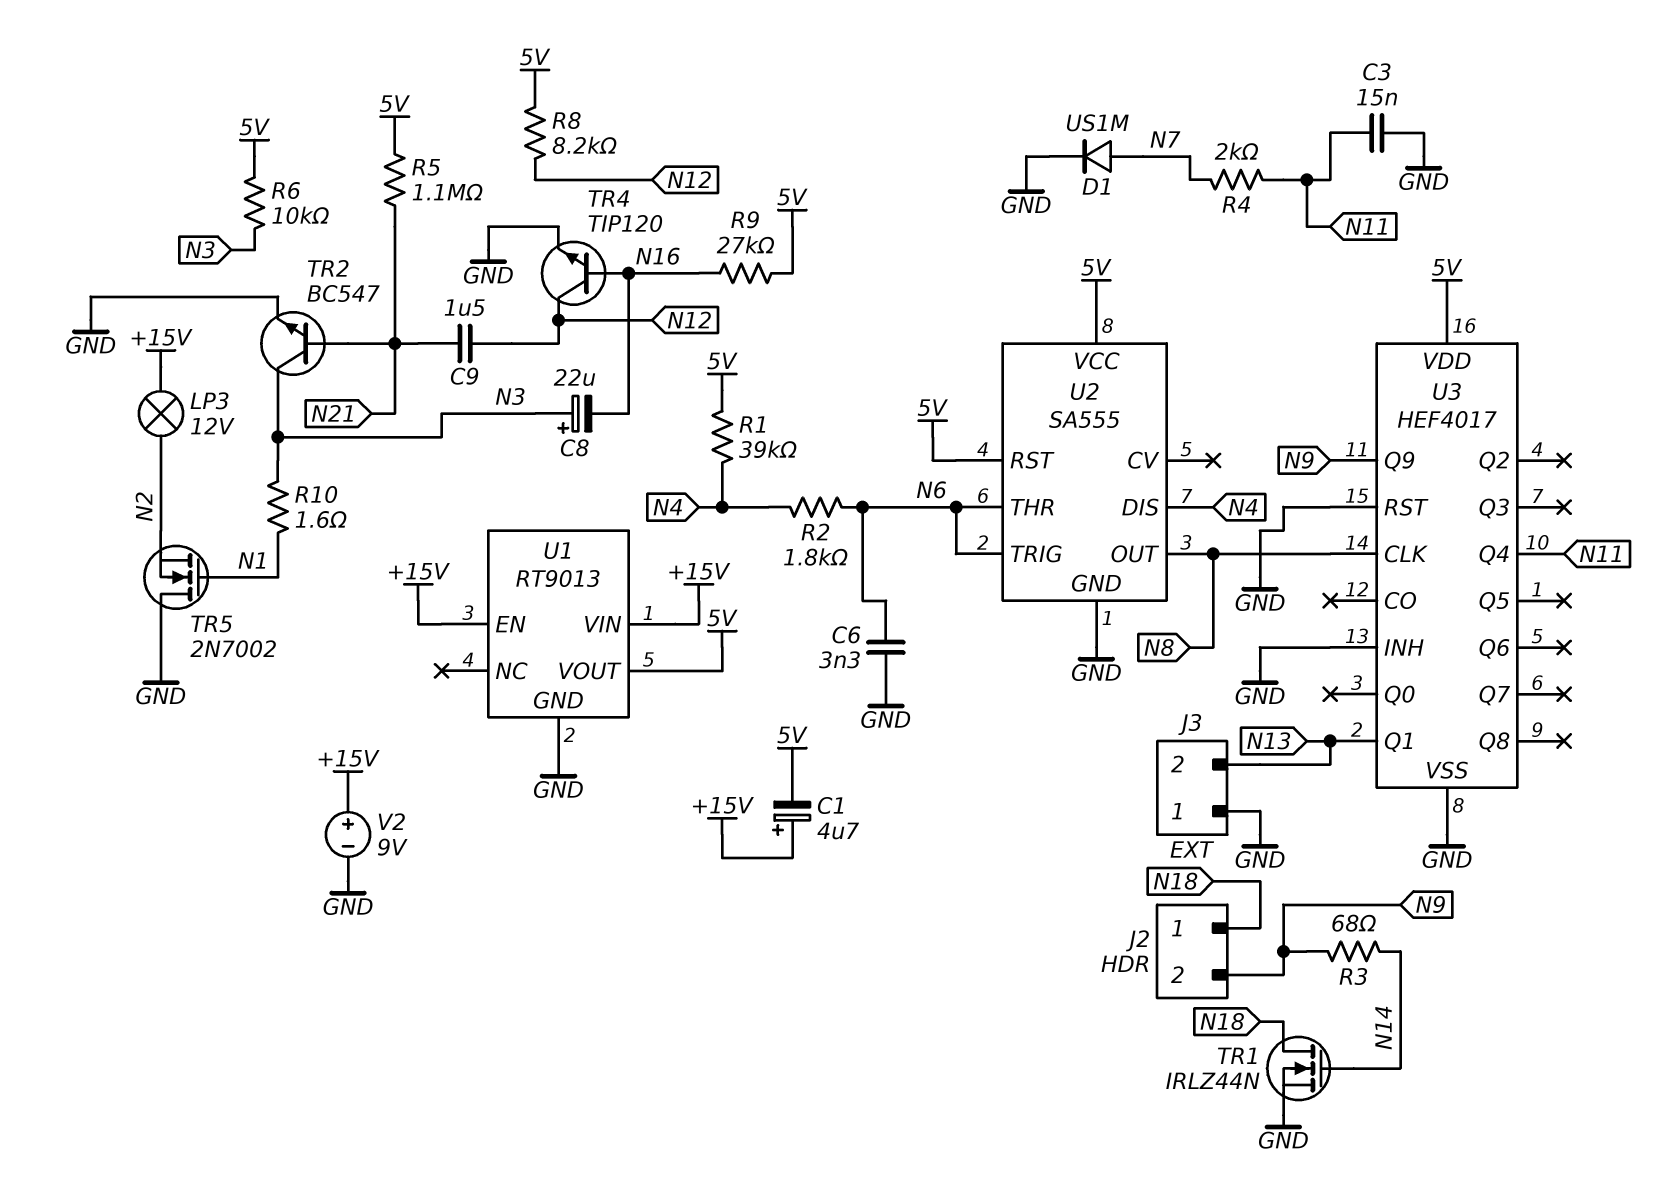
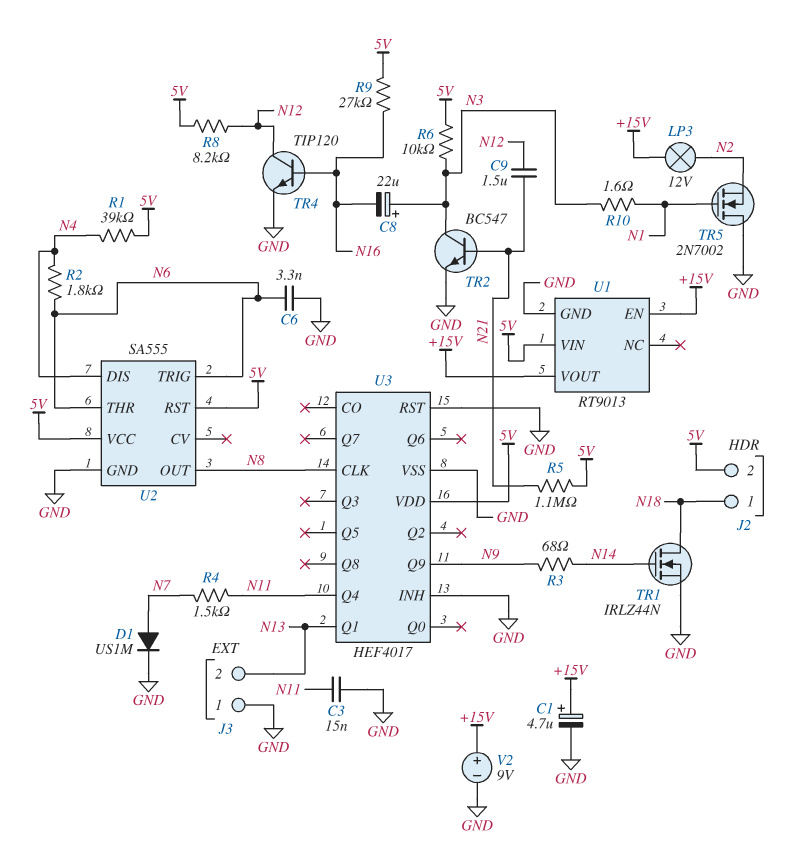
C1: 4.7uF (plus +15V, minus 5V) -> 4.7uF (plus +15V, minus GND)
J2 pin 2: N9 -> 5V
R4: 2k (N7, N11) -> 1.5k (N7, N11)
U1 pin VIN: +15V -> 5V
U1 pin VOUT: 5V -> +15V

